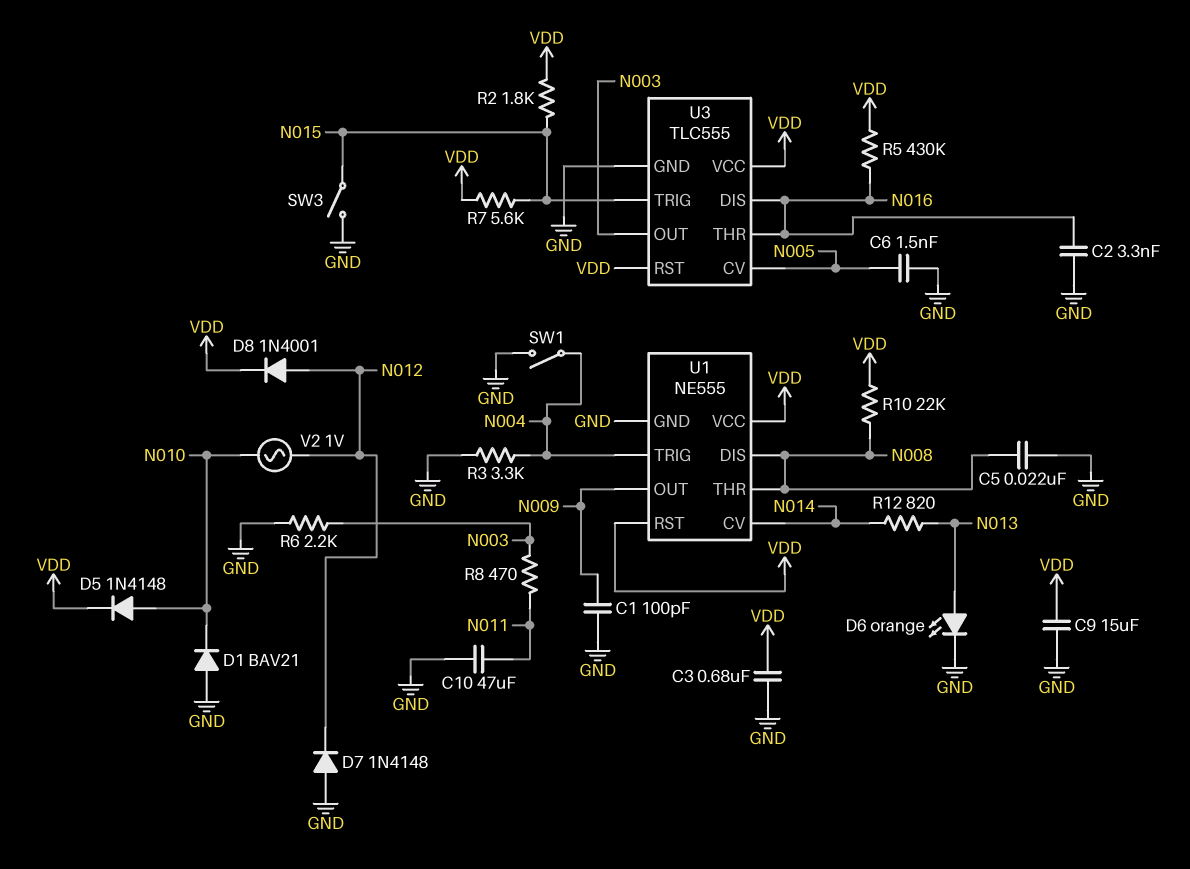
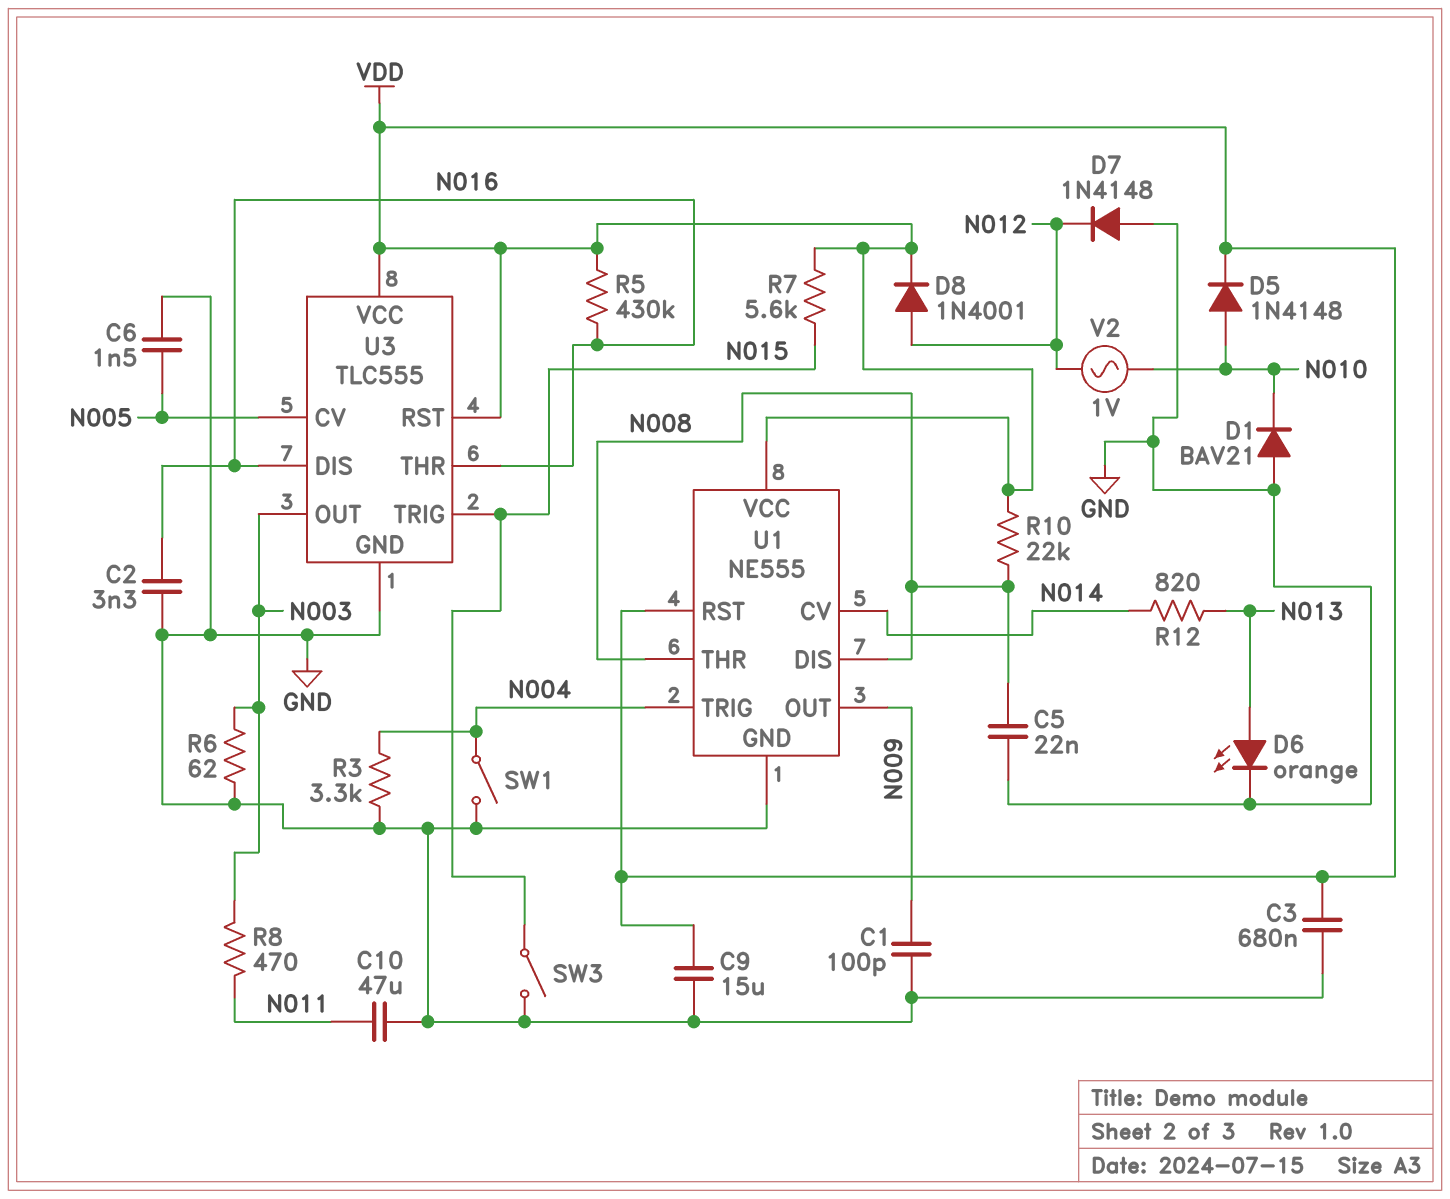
R2: 1.8k (N015, VDD) -> none
R6: 2.2k (GND, N003) -> 62 (GND, N003)

